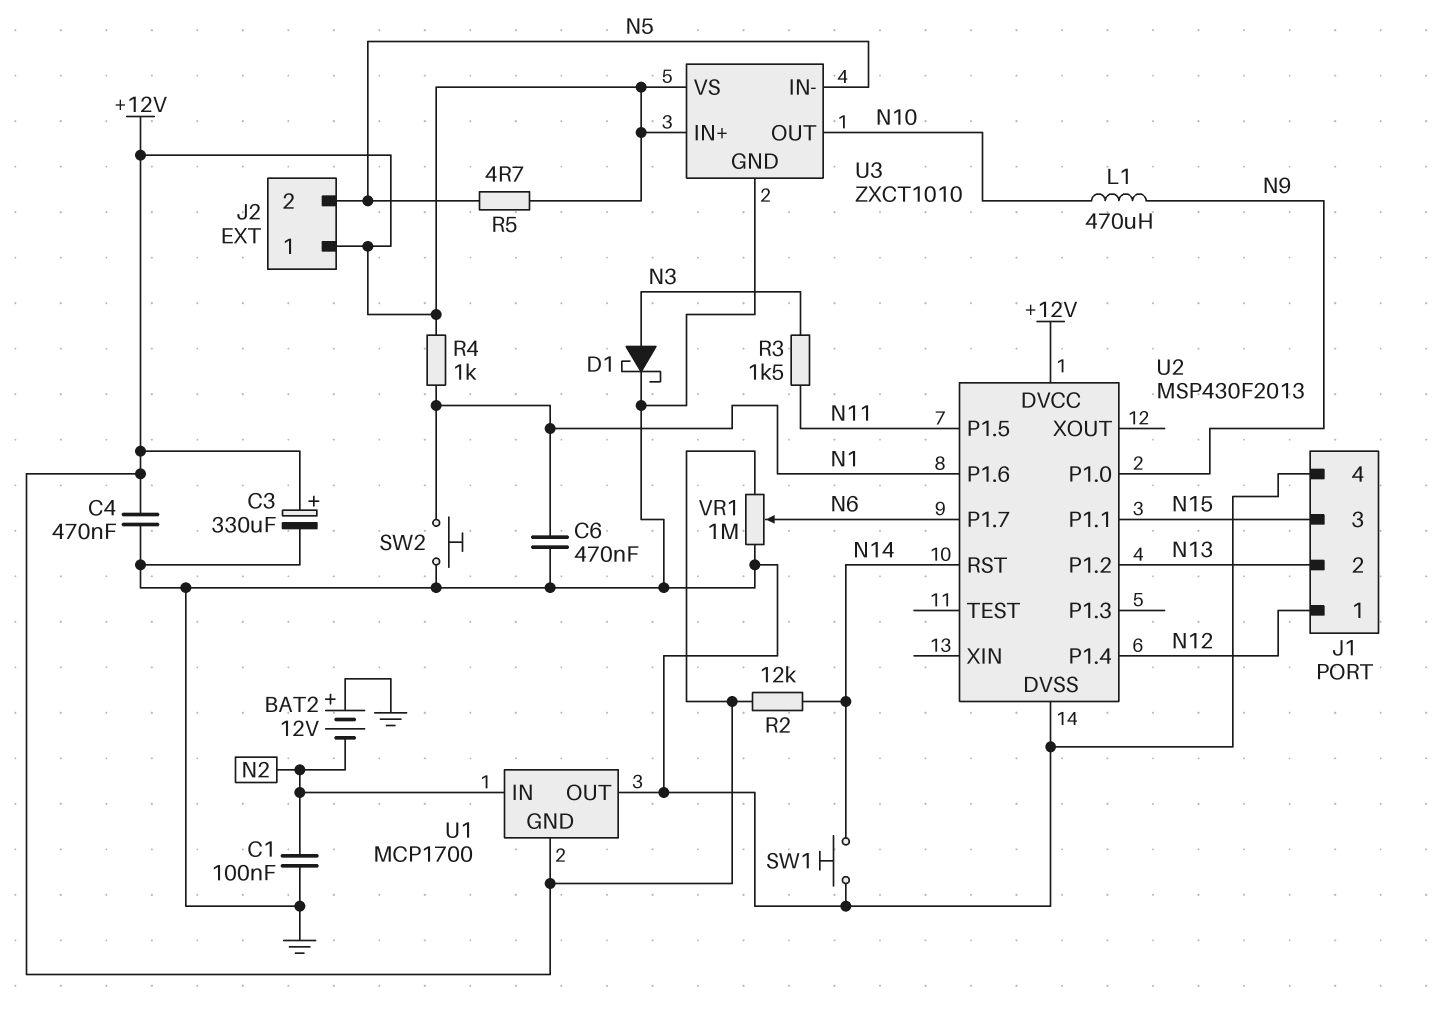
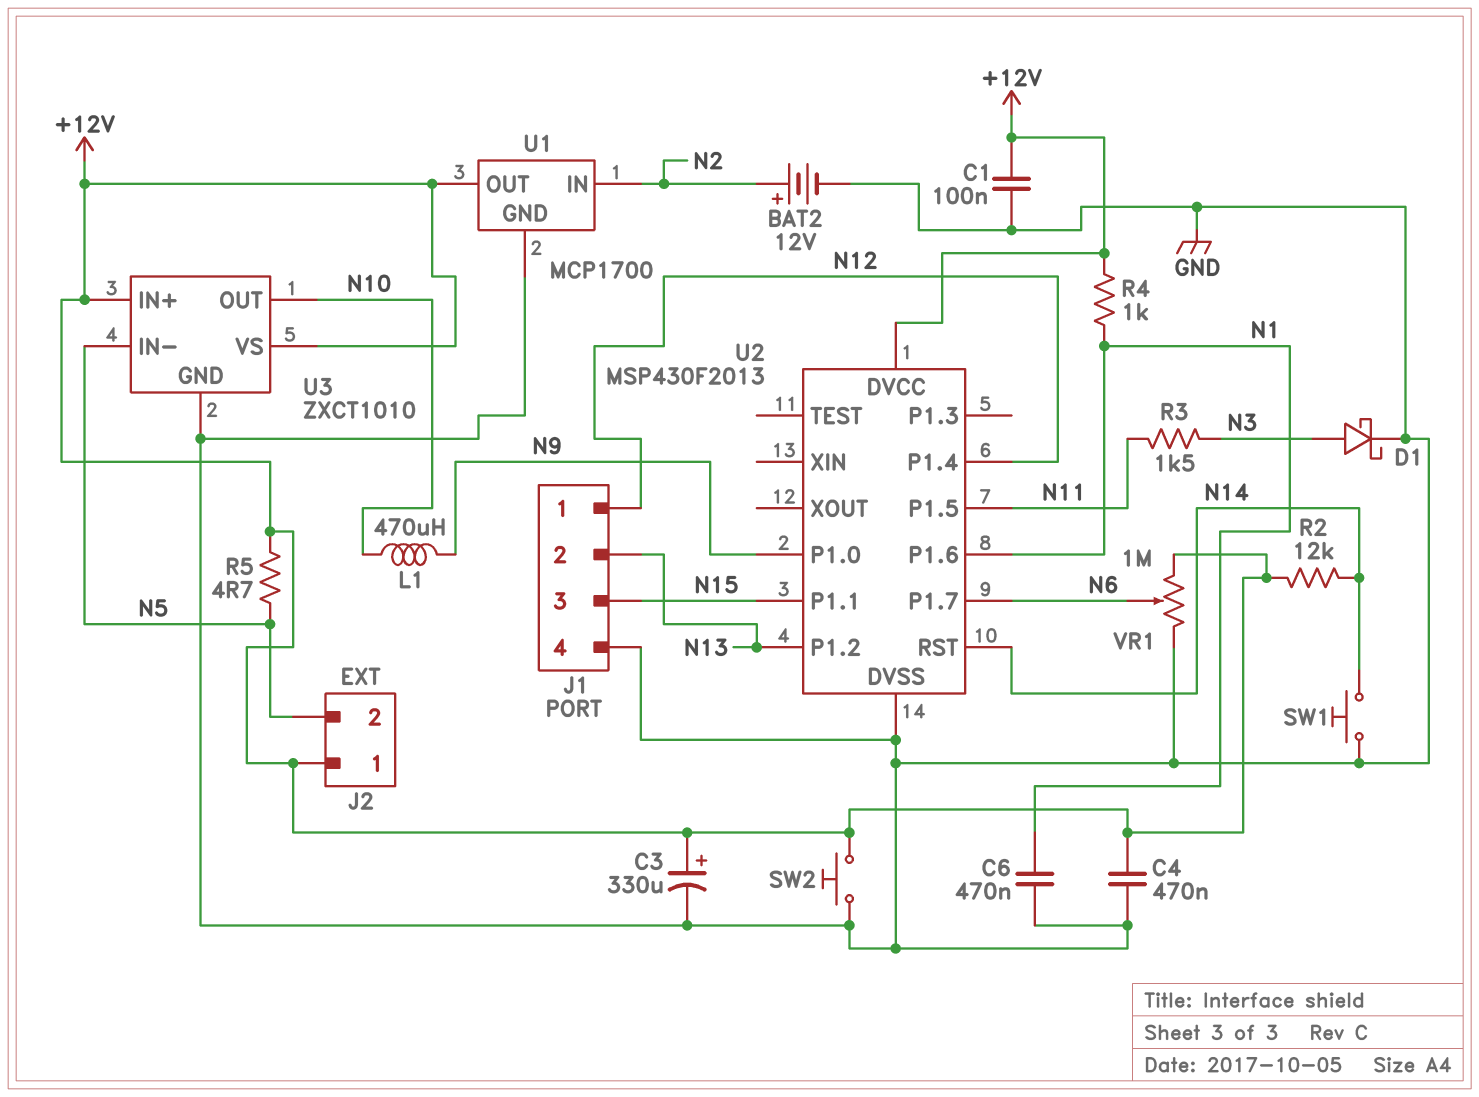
BAT2: 12V (plus GND, minus N2) -> 12V (plus N2, minus GND)
C1: 100nF (GND, N2) -> 100nF (+12V, GND)
SW2: button (GND, N1) -> button (+12V, GND)
U1 pin GND: +12V -> GND
U1 pin OUT: GND -> +12V

